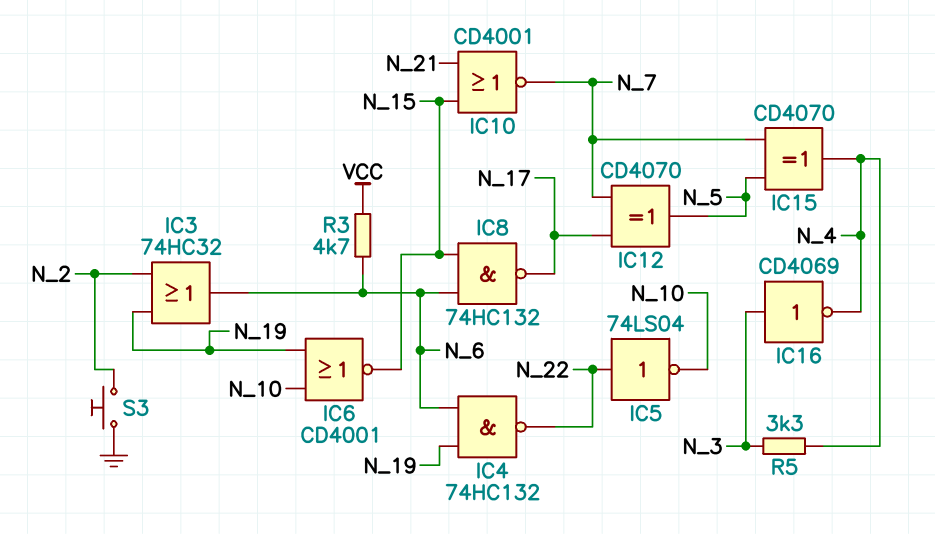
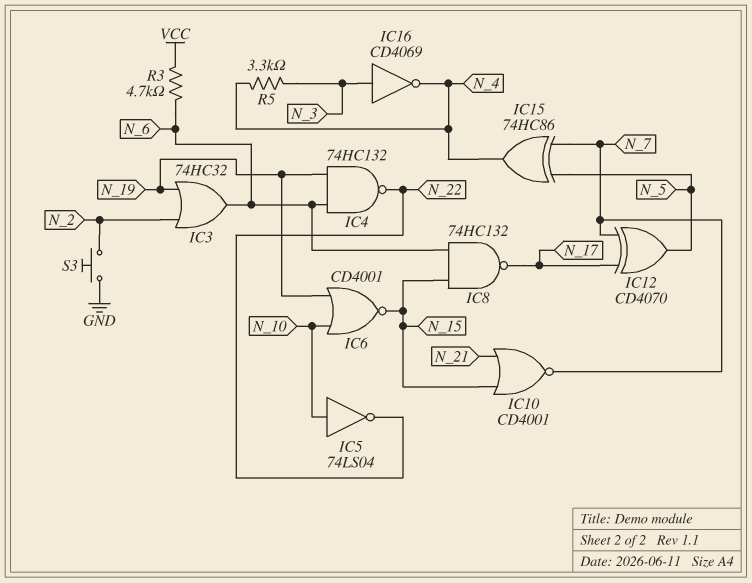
IC5: NOT 74LS04 (in N_22, out N_10) -> NOT 74LS04 (in N_10, out N_22)
IC15: XOR CD4070 (in N_5, in N_7, out N_4) -> XOR 74HC86 (in N_5, in N_7, out N_4)

